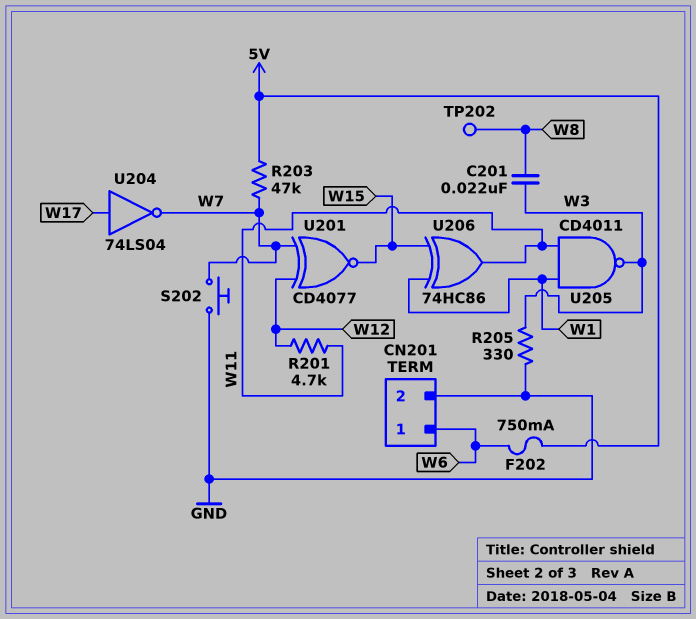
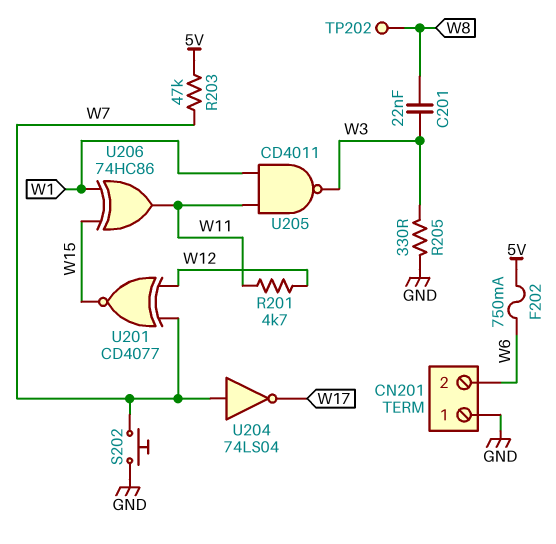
CN201 pin 1: W6 -> GND
CN201 pin 2: GND -> W6
U204: NOT 74LS04 (in W17, out W7) -> NOT 74LS04 (in W7, out W17)

